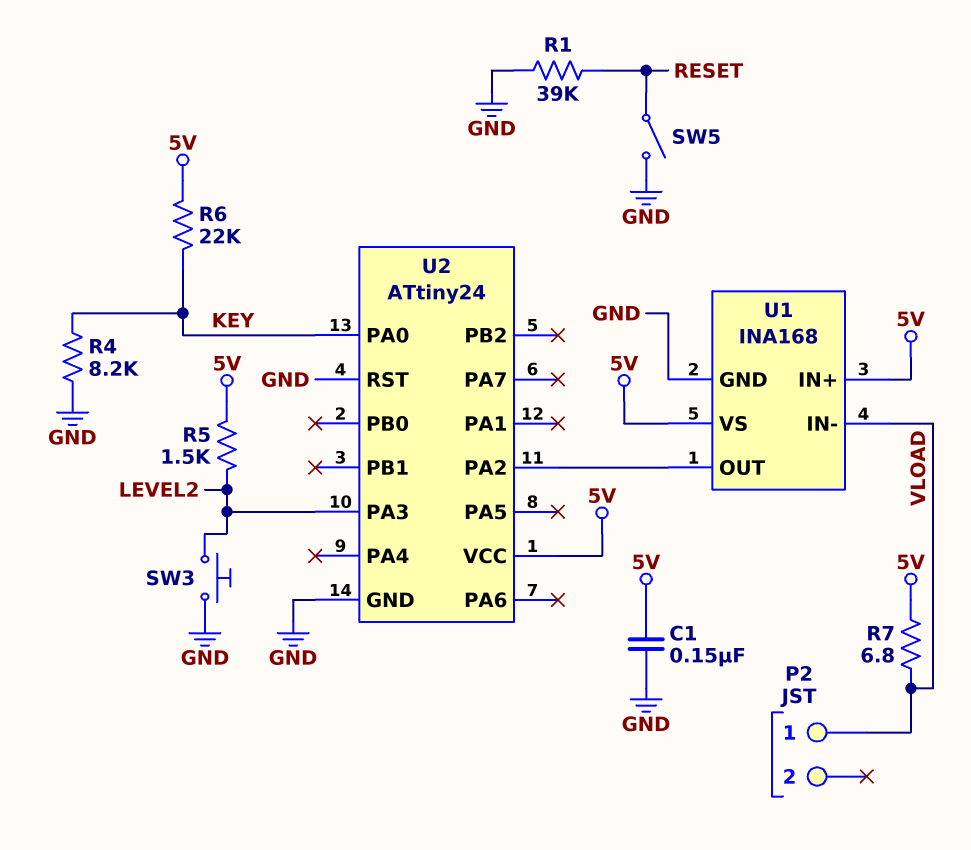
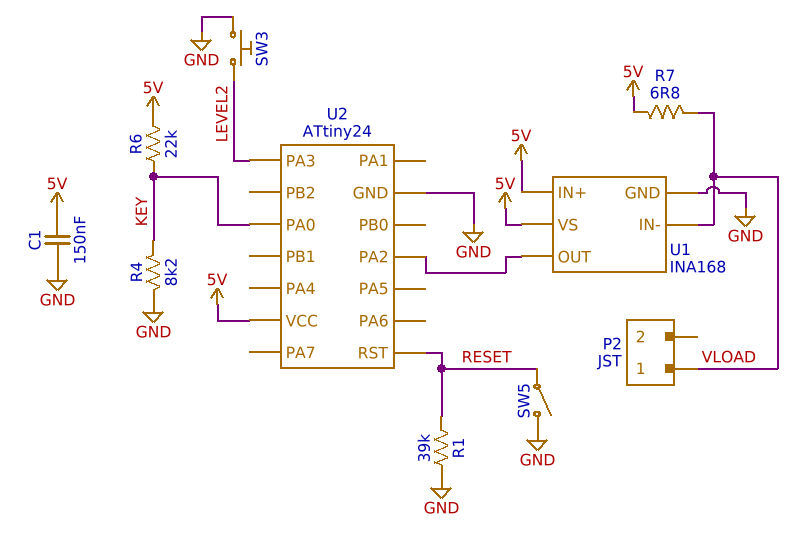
R5: 1.5k (5V, LEVEL2) -> none
U2 pin RST: GND -> RESET

